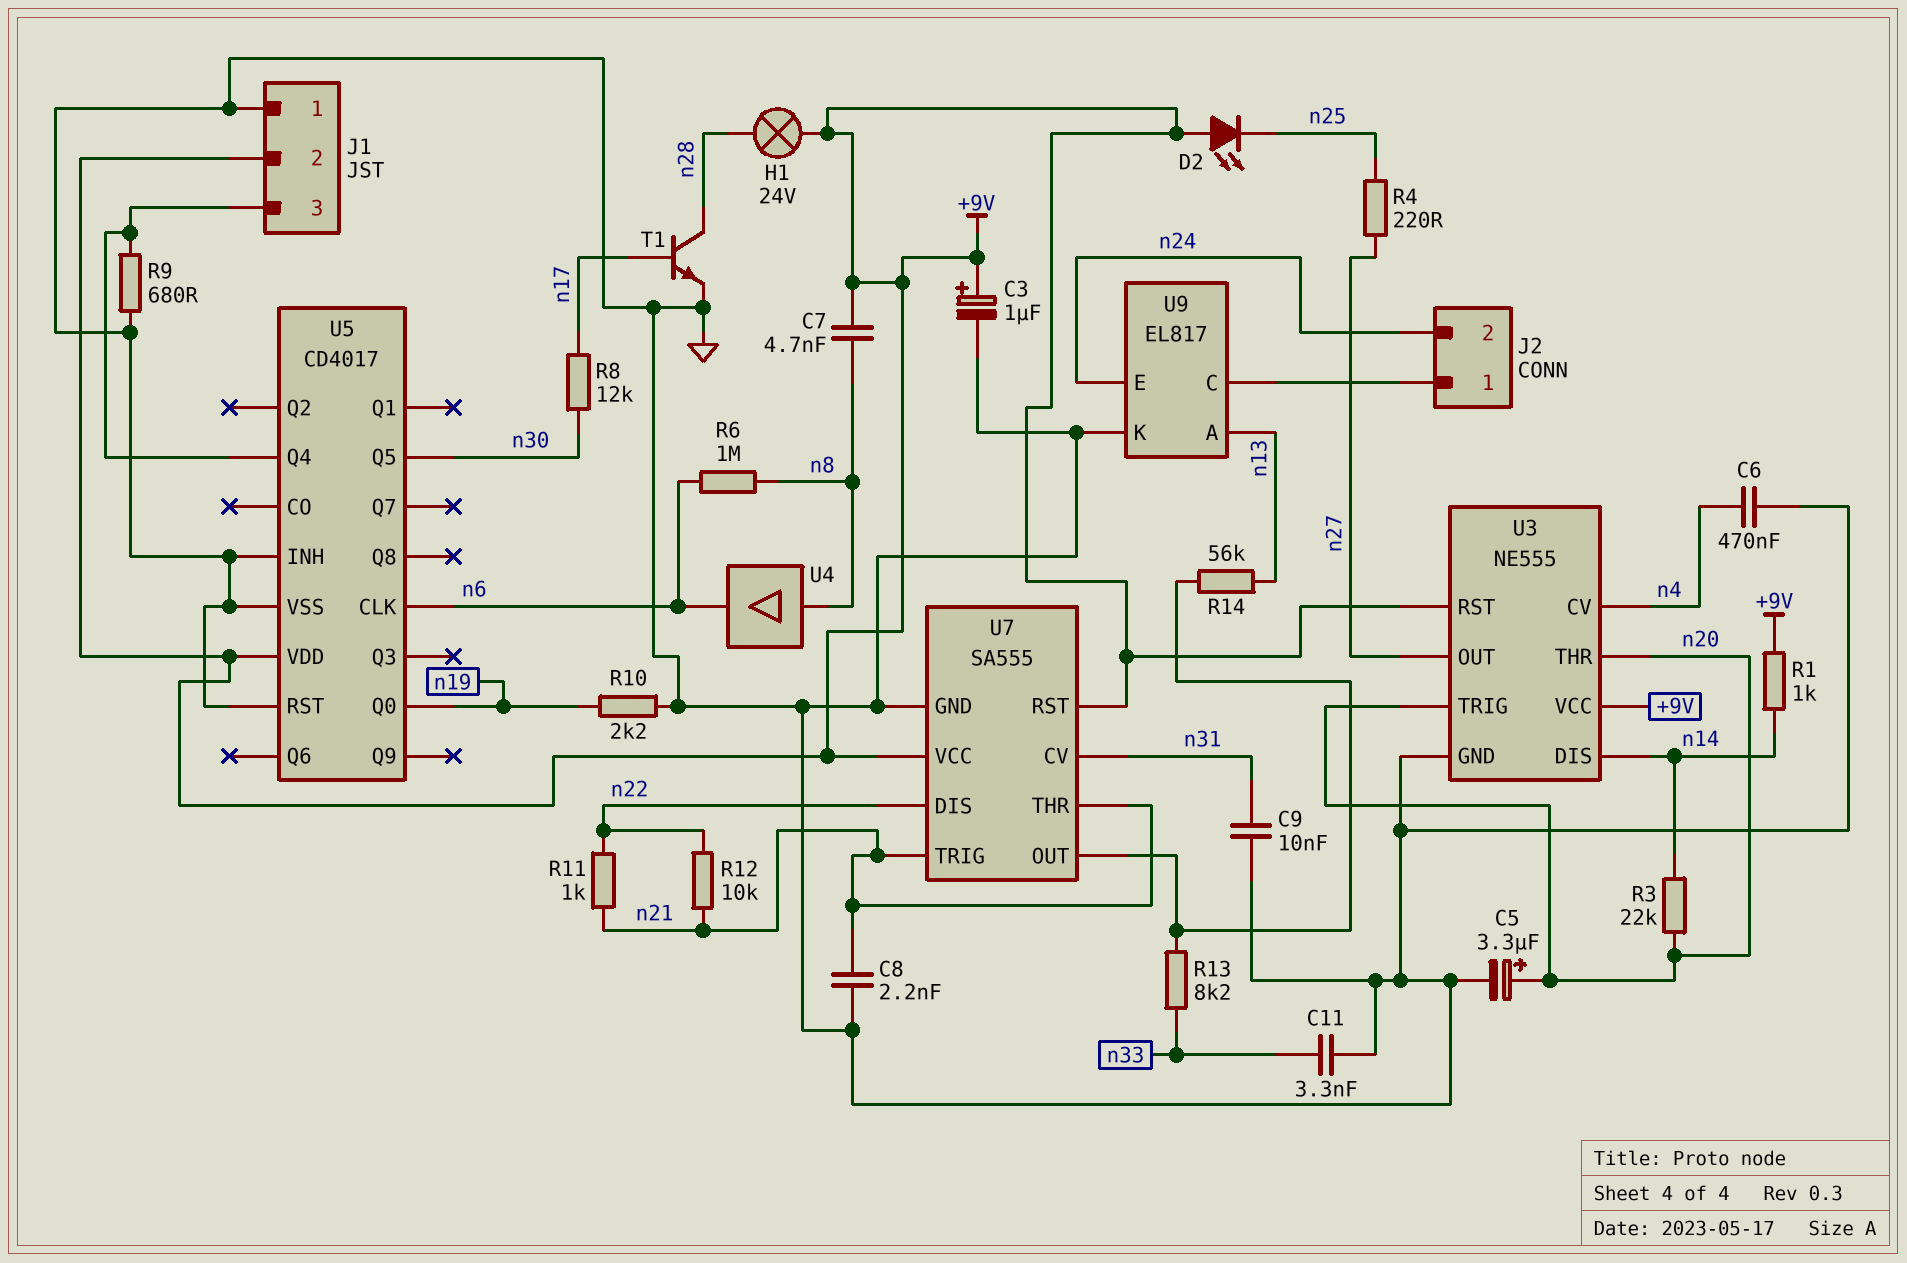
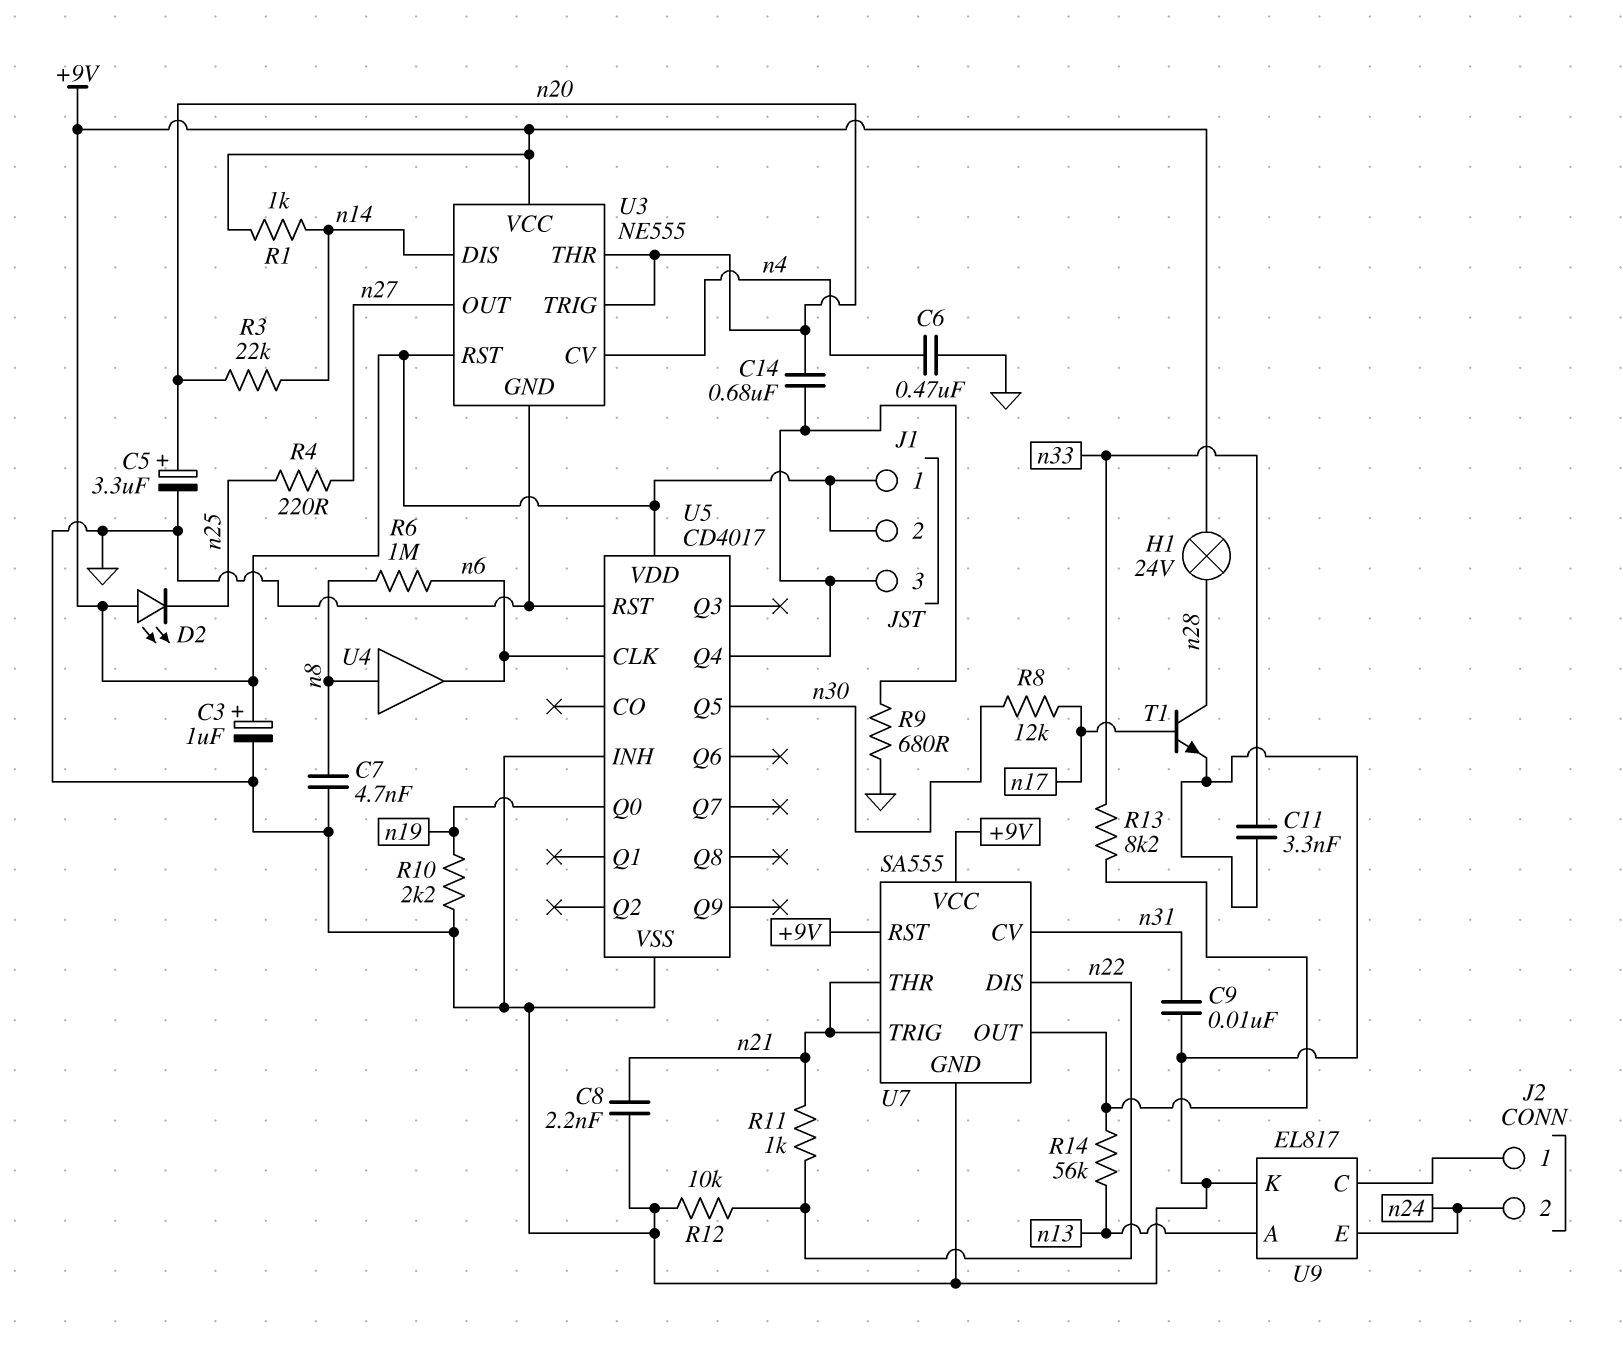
C7: 4.7nF (+9V, n8) -> 4.7nF (GND, n8)
C14: none -> 680nF (J1/3, n20)
J1 pin 1: GND -> +9V
R12: 10k (n21, n22) -> 10k (GND, n22)

